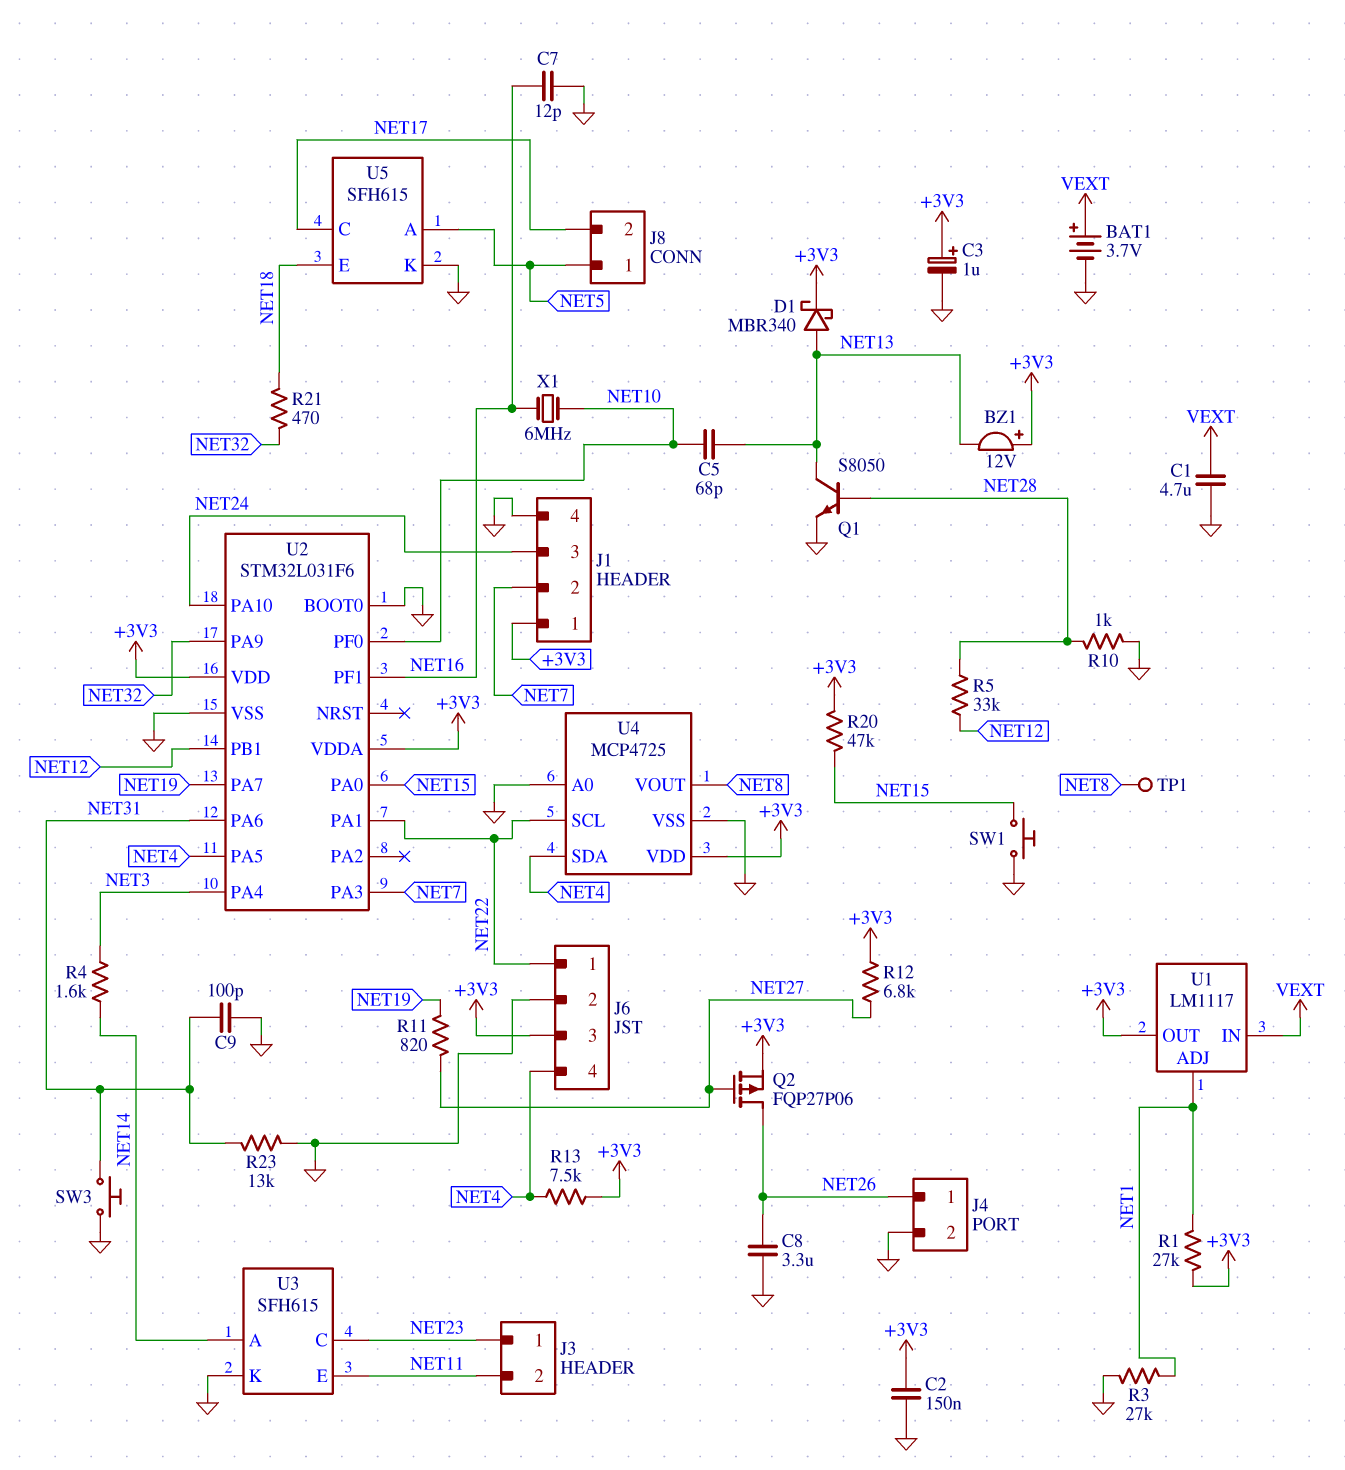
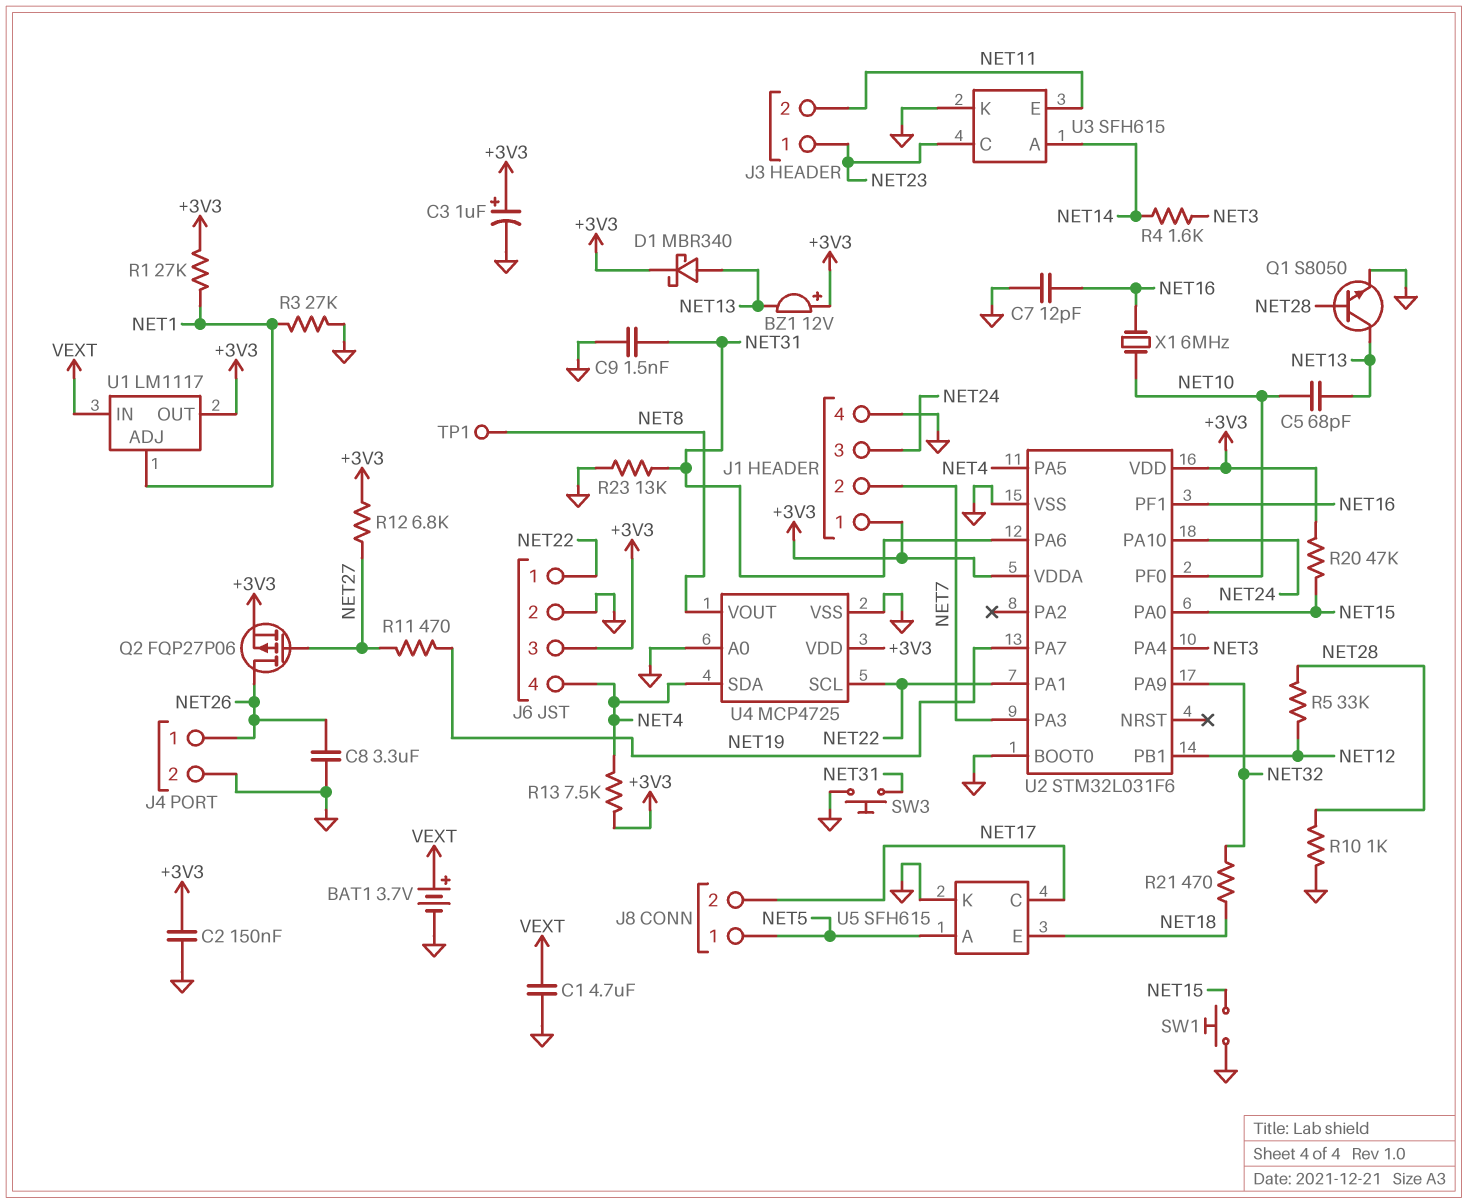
C9: 100pF (GND, NET31) -> 1.5nF (GND, NET31)
R11: 820 (NET19, NET27) -> 470 (NET19, NET27)

